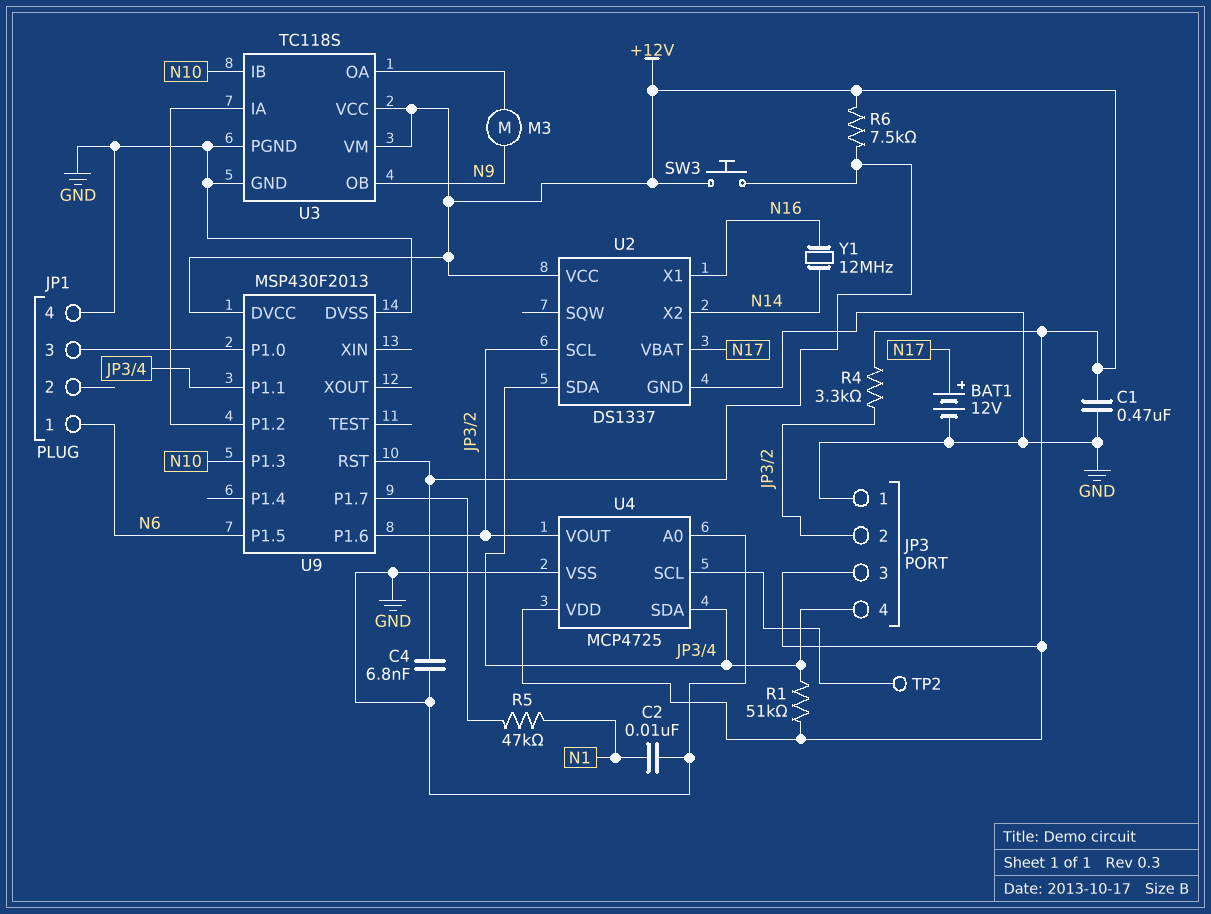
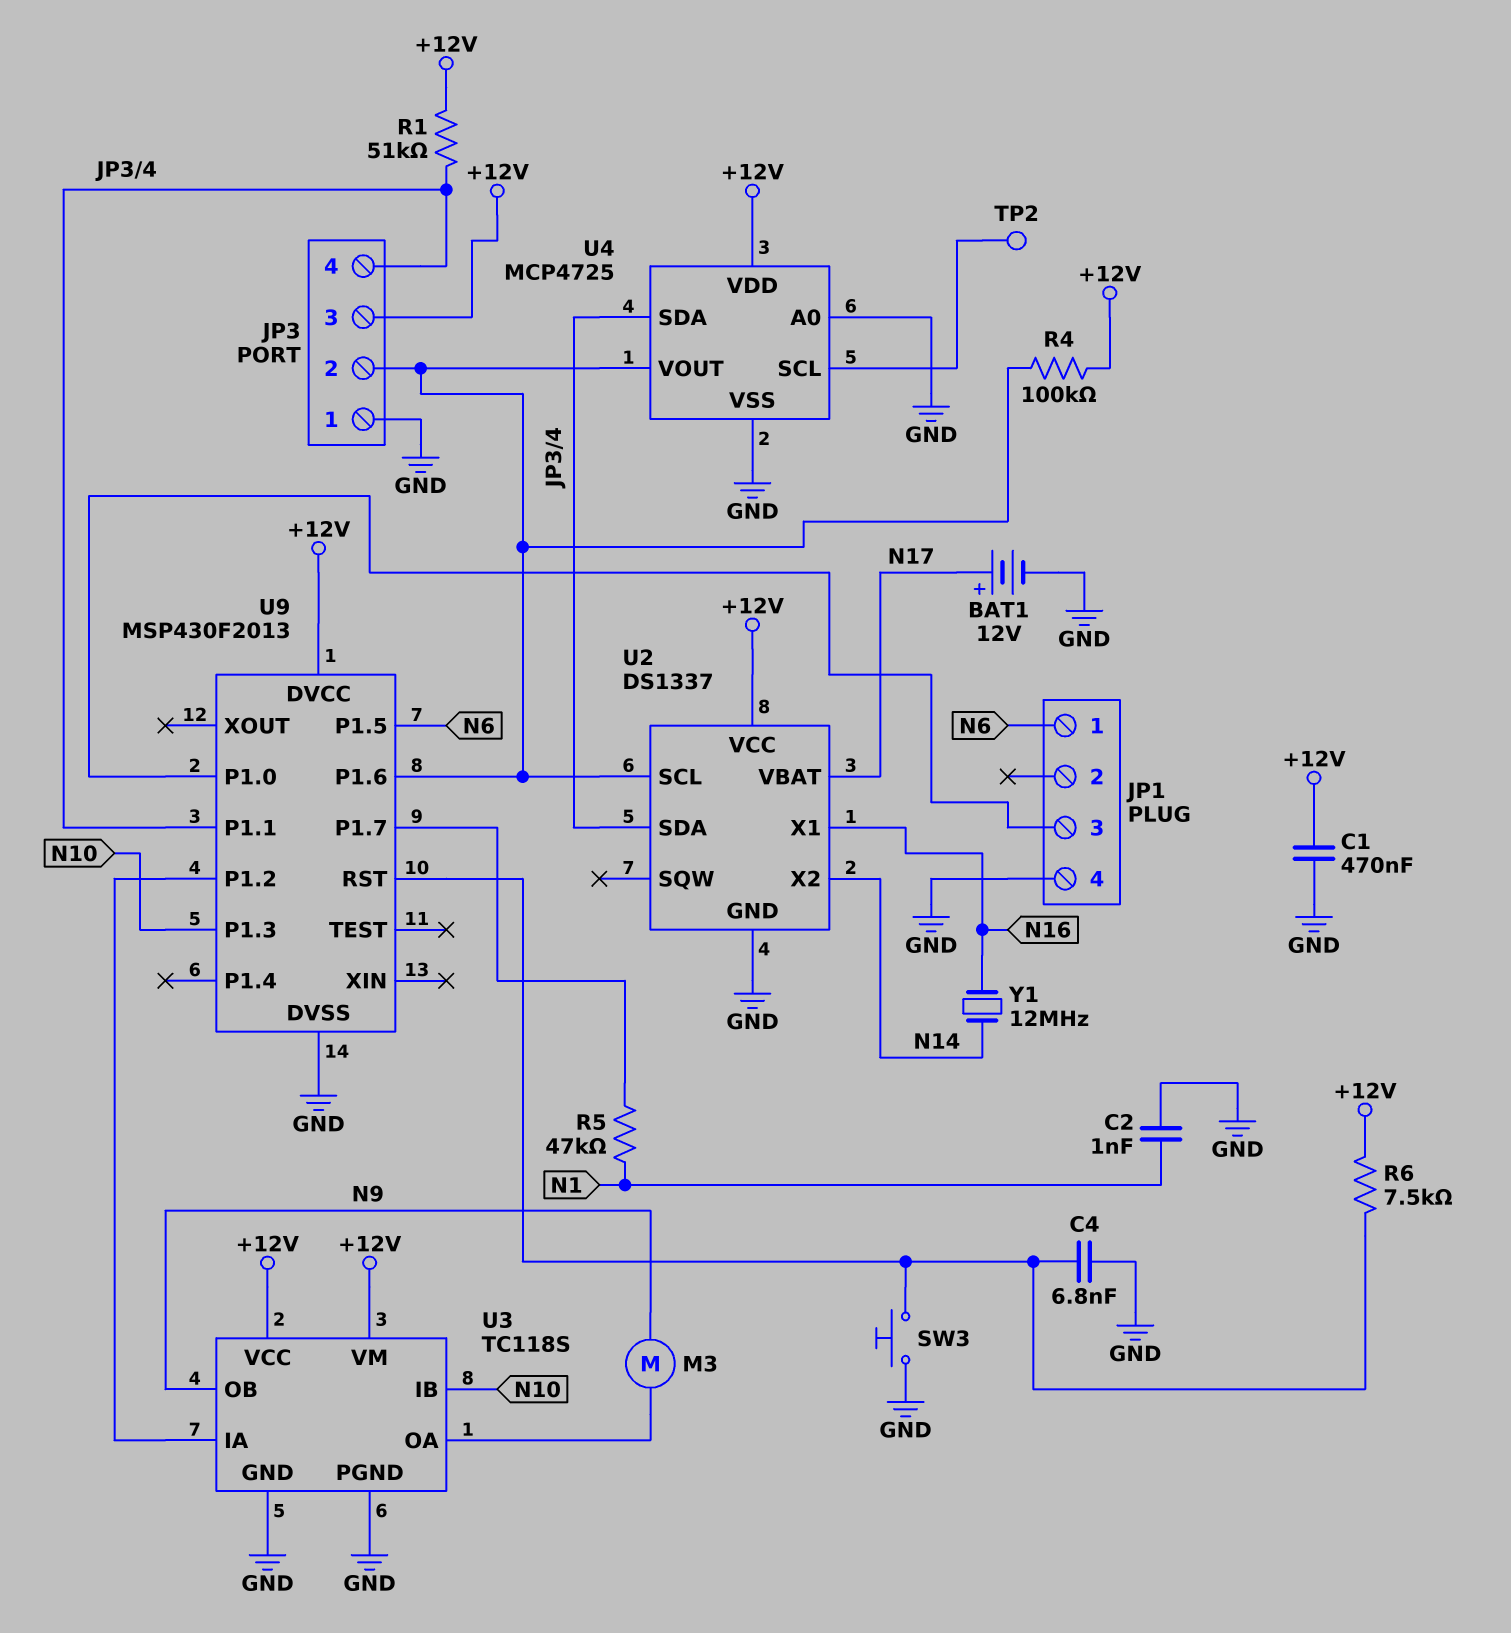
C2: 10nF (GND, N1) -> 1nF (GND, N1)
R4: 3.3k (+12V, JP3/2) -> 100k (+12V, JP3/2)
SW3: button (+12V, U9/RST) -> button (GND, U9/RST)

